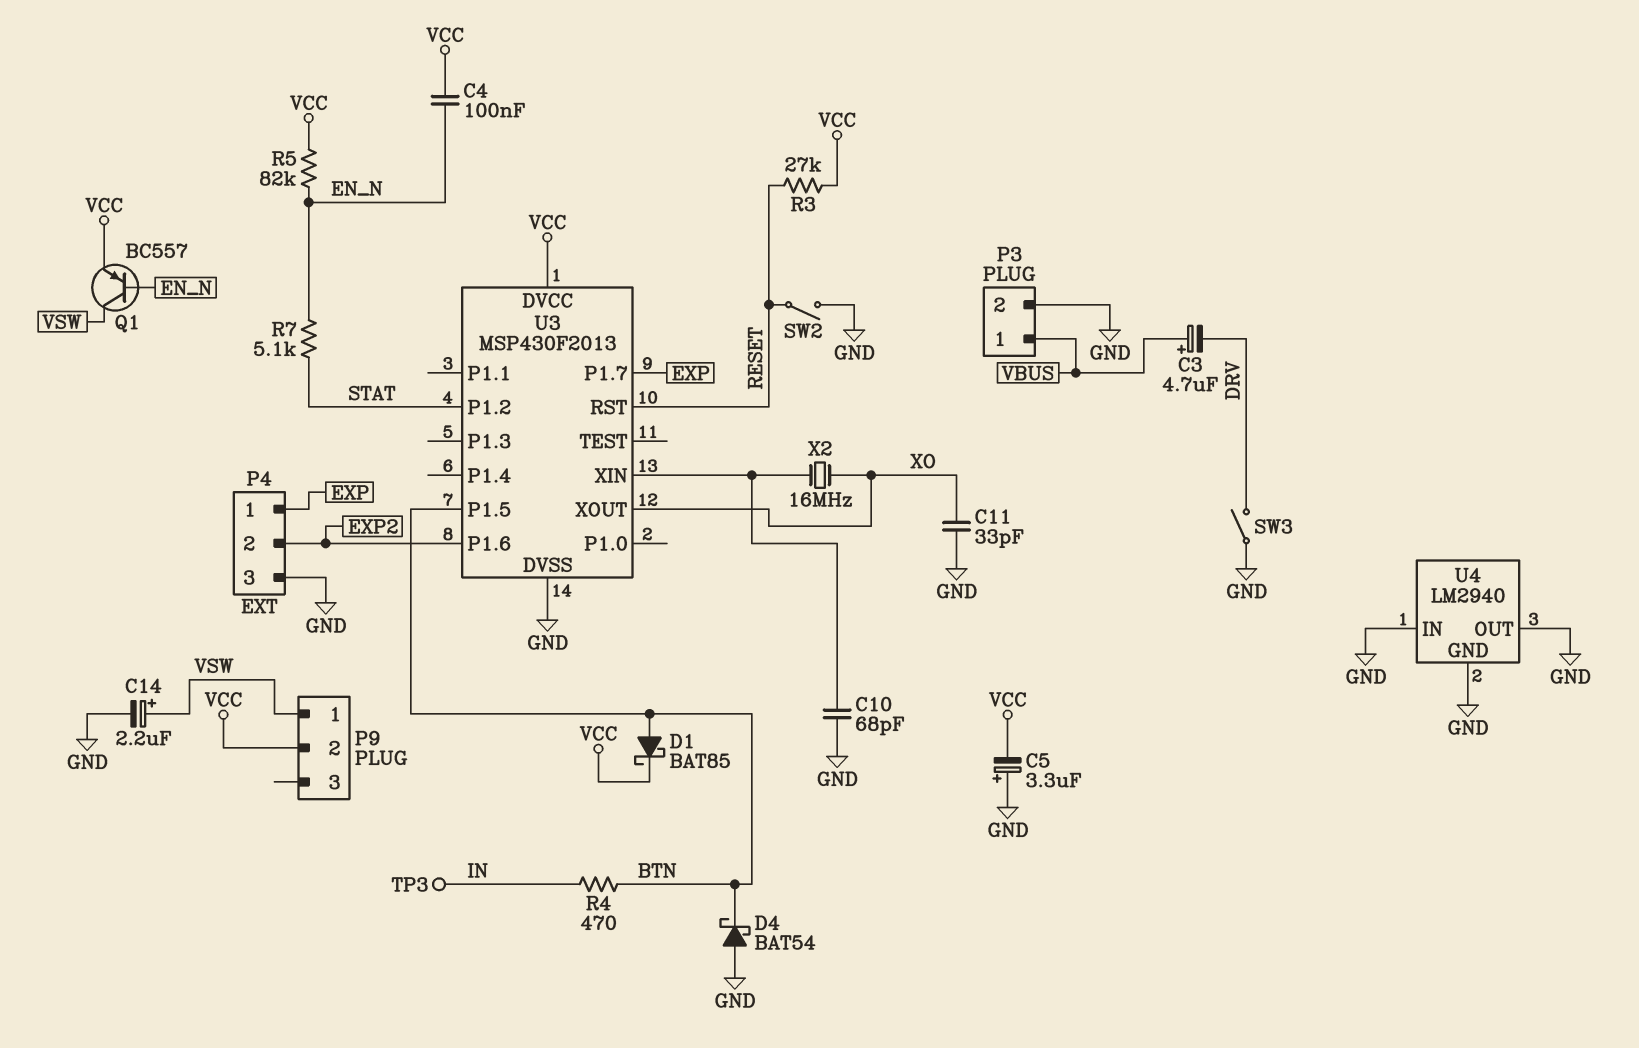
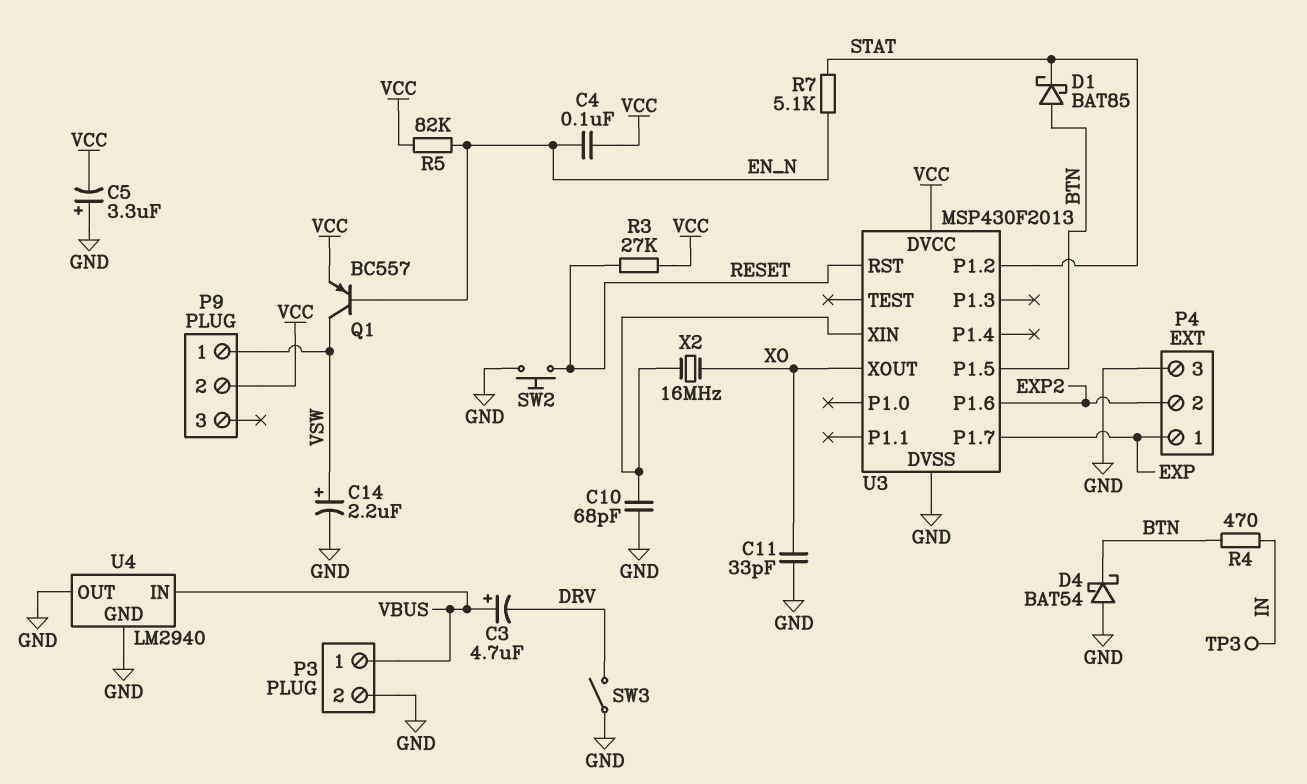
D1: schottky BAT85 (A BTN, K VCC) -> schottky BAT85 (A BTN, K STAT)
SW2: switch (GND, RESET) -> button (GND, RESET)
U4 pin IN: GND -> VBUS

